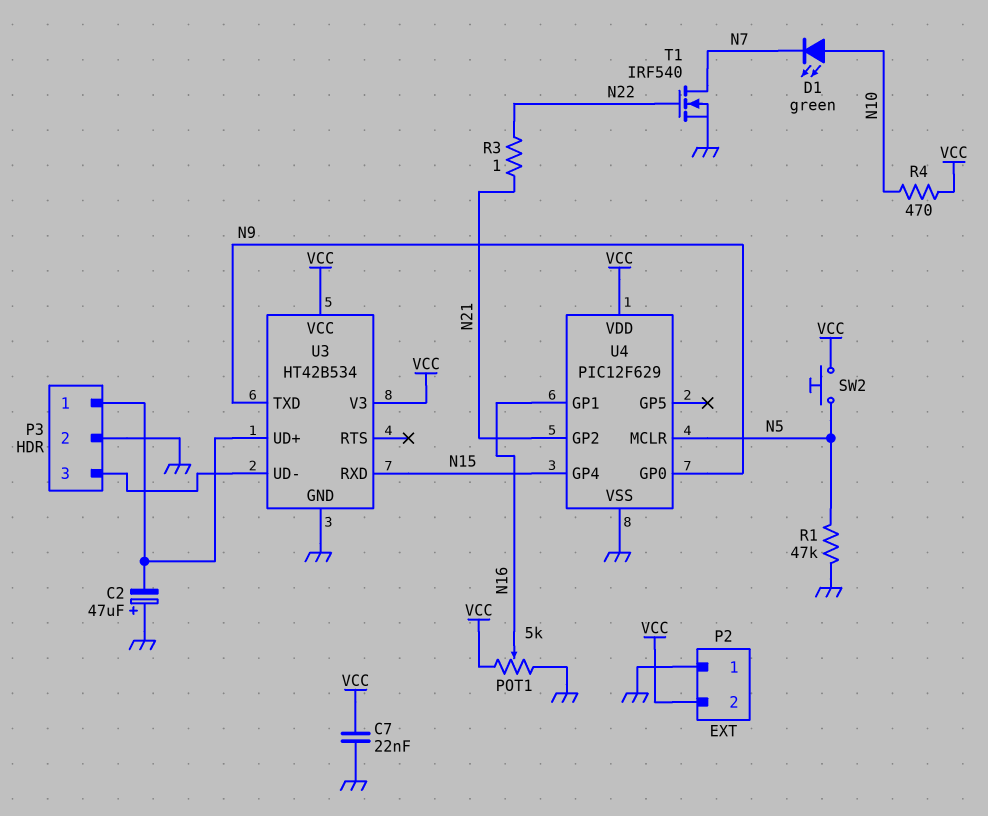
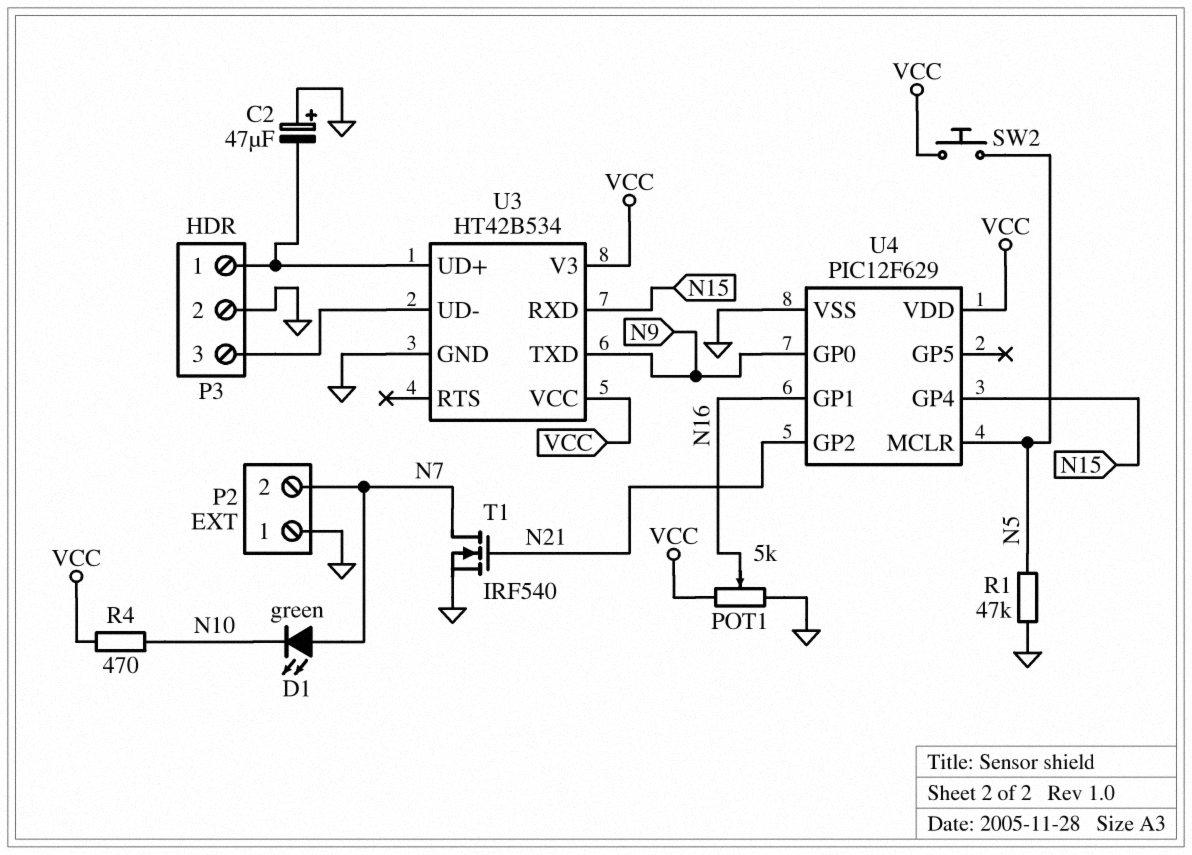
C7: 22nF (GND, VCC) -> none
D1: LED green (A N10, K N7) -> LED green (A N7, K N10)
P2 pin 2: VCC -> N7
R3: 1 (N21, N22) -> none
T1: NMOS IRF540 (G N22, D N7, S GND) -> NMOS IRF540 (G N21, D N7, S GND)

